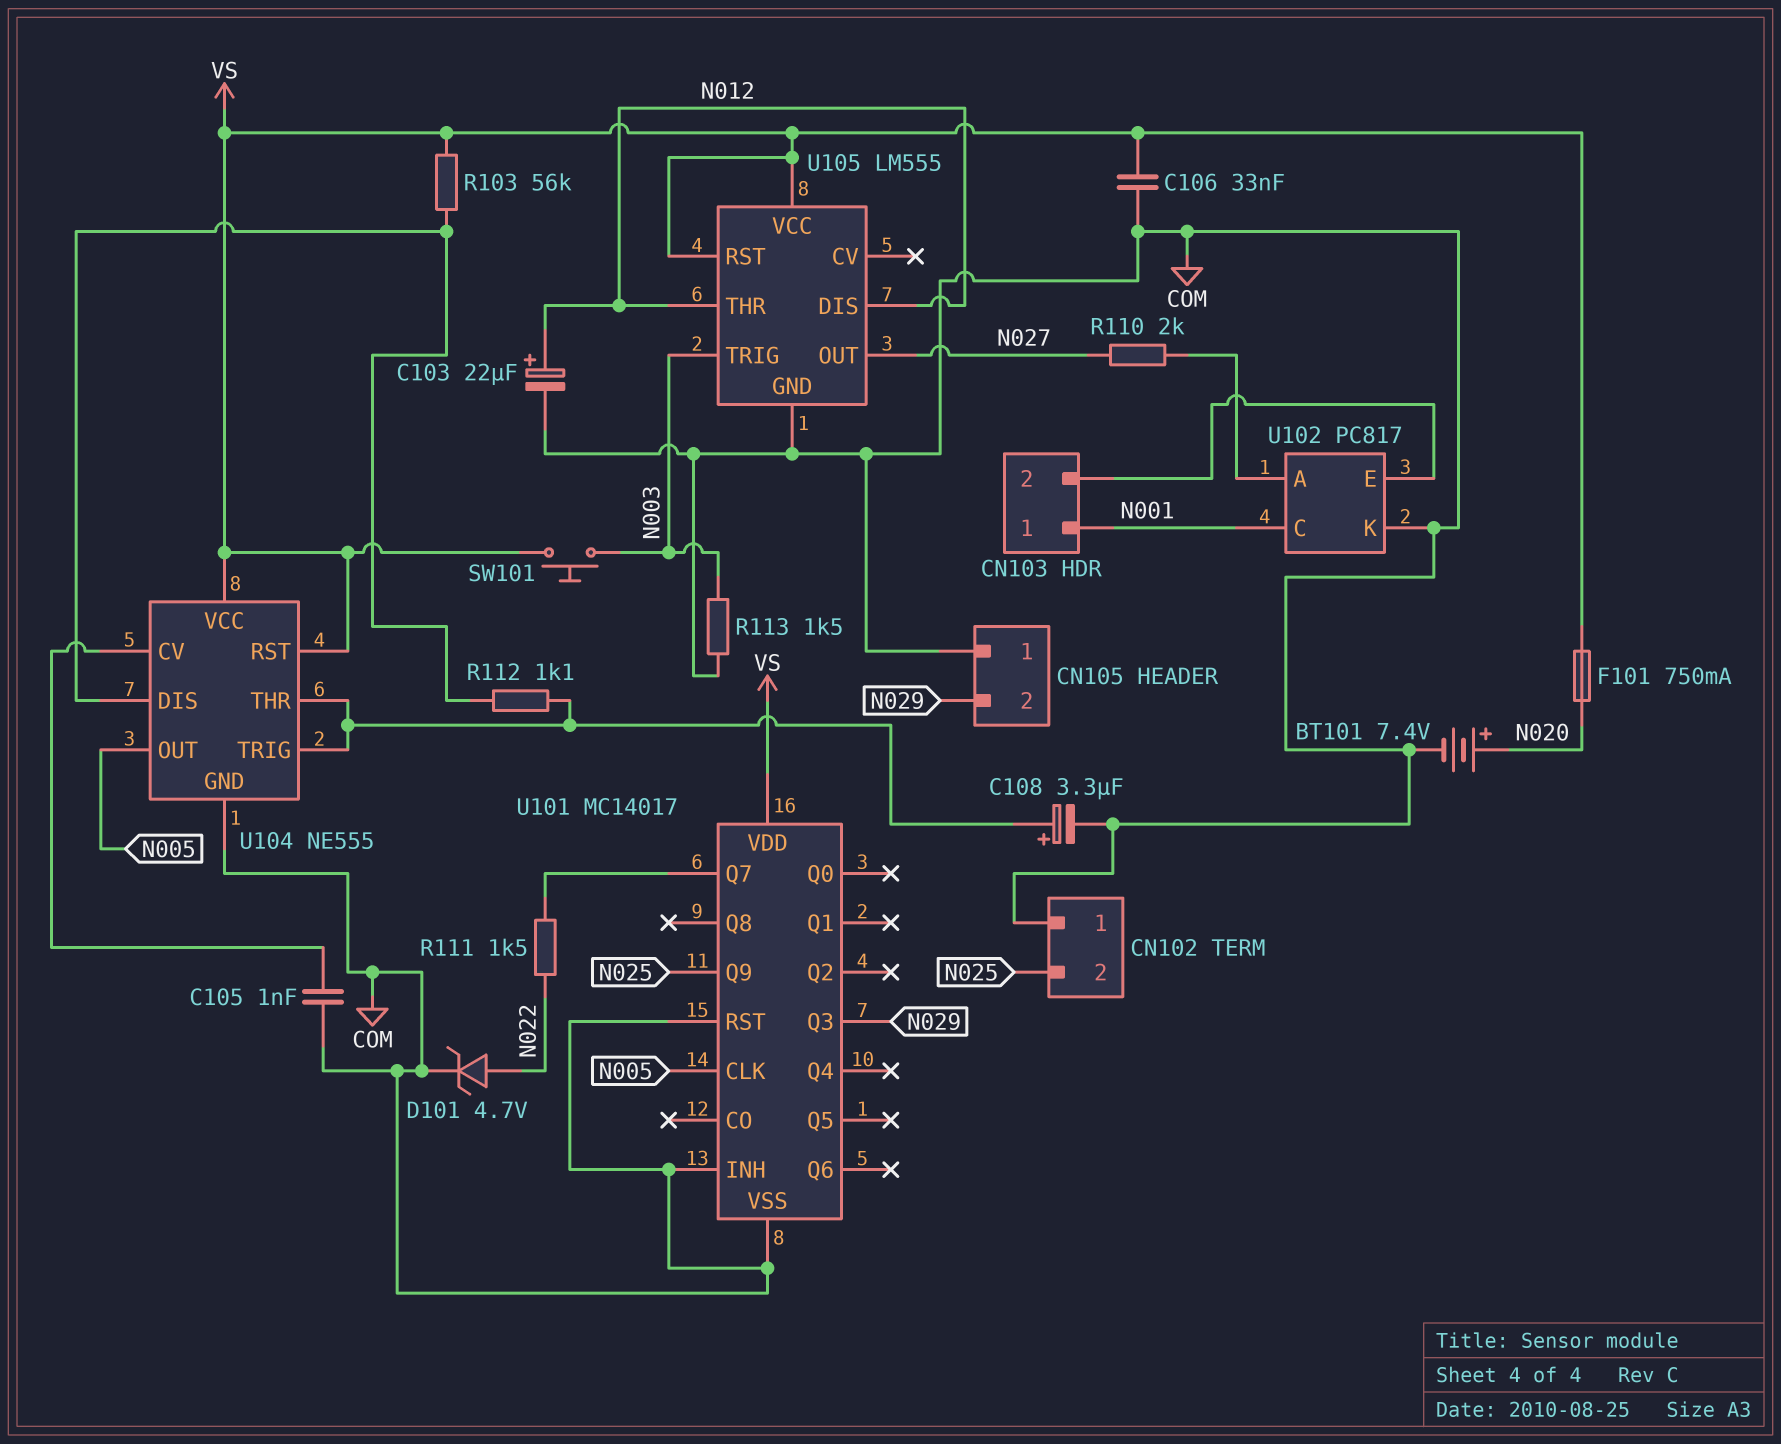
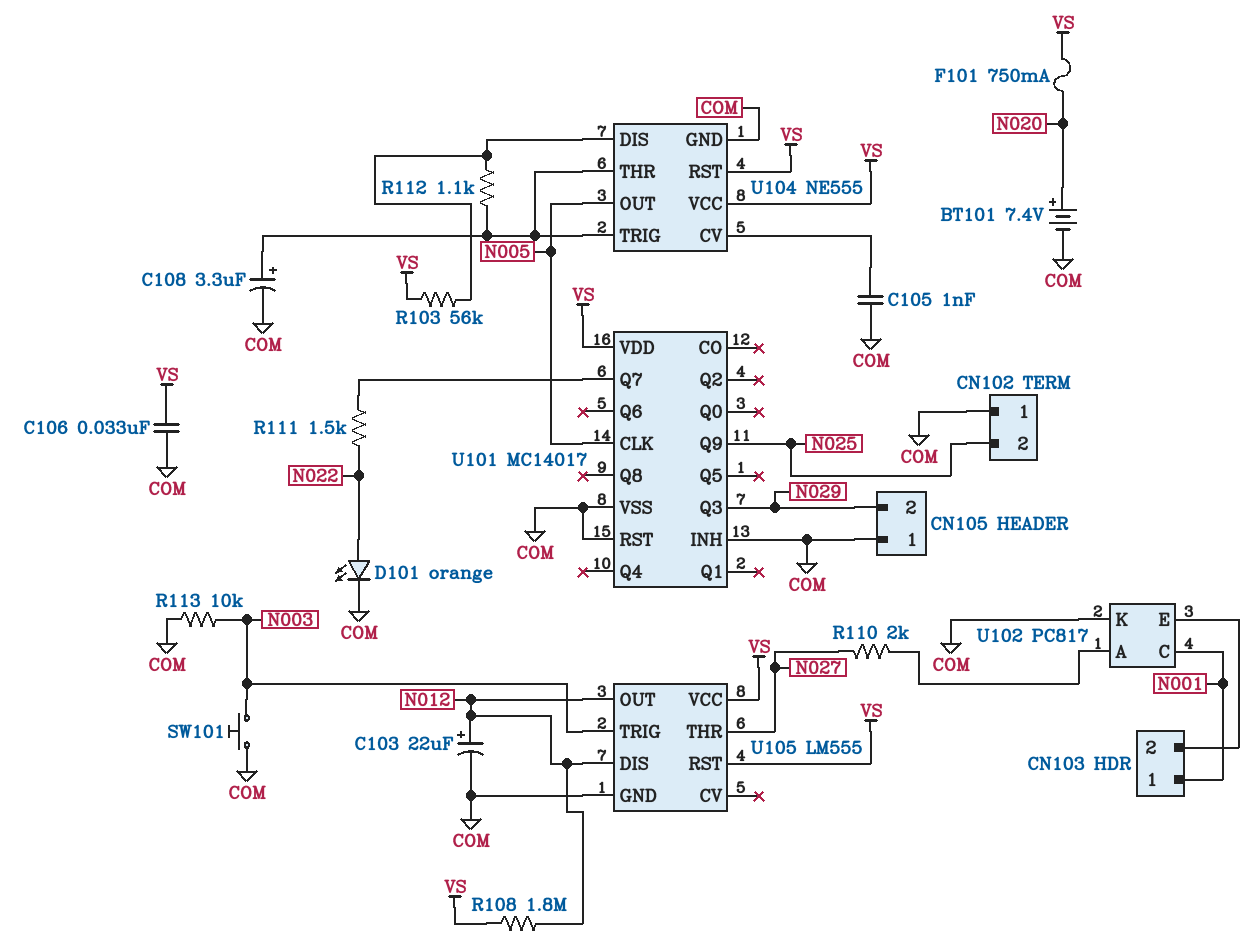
D101: zener 4.7V (A N022, K COM) -> LED orange (A N022, K COM)
R108: none -> 1.8M (N012, VS)
R113: 1.5k (COM, N003) -> 10k (COM, N003)
SW101: button (N003, VS) -> button (COM, N003)
U105 pin OUT: N027 -> N012
U105 pin THR: N012 -> N027

